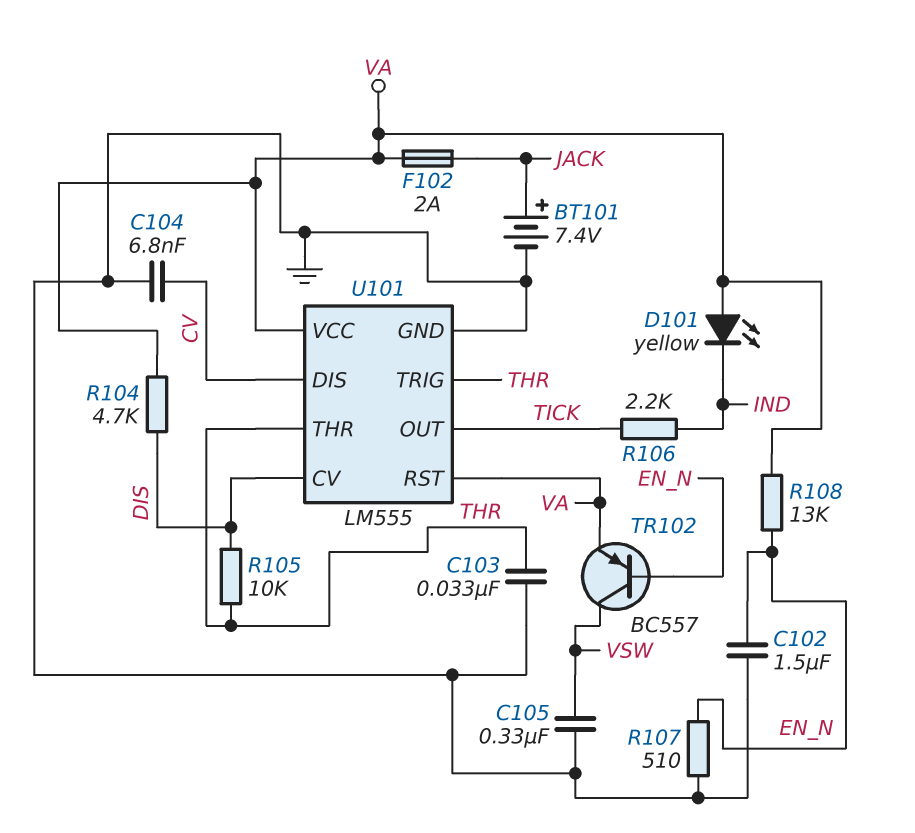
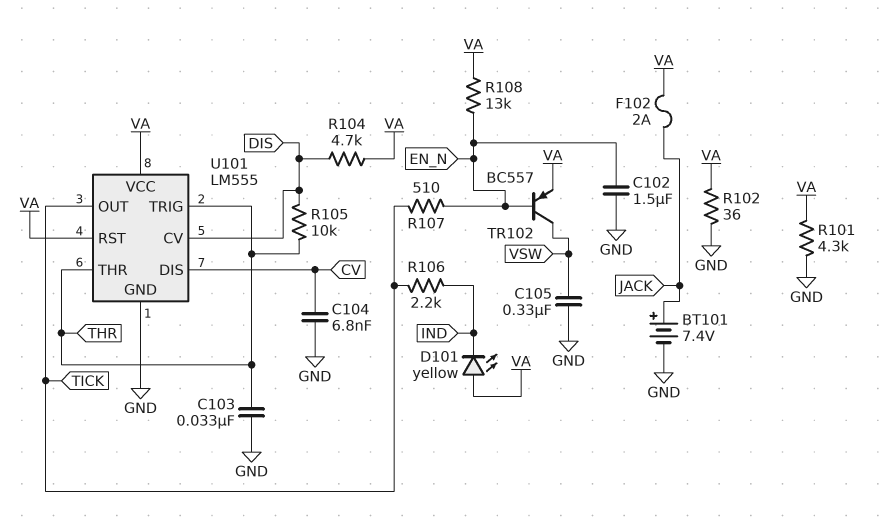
R101: none -> 4.3k (GND, VA)
R102: none -> 36 (GND, VA)
R107: 510 (EN_N, GND) -> 510 (EN_N, TICK)

